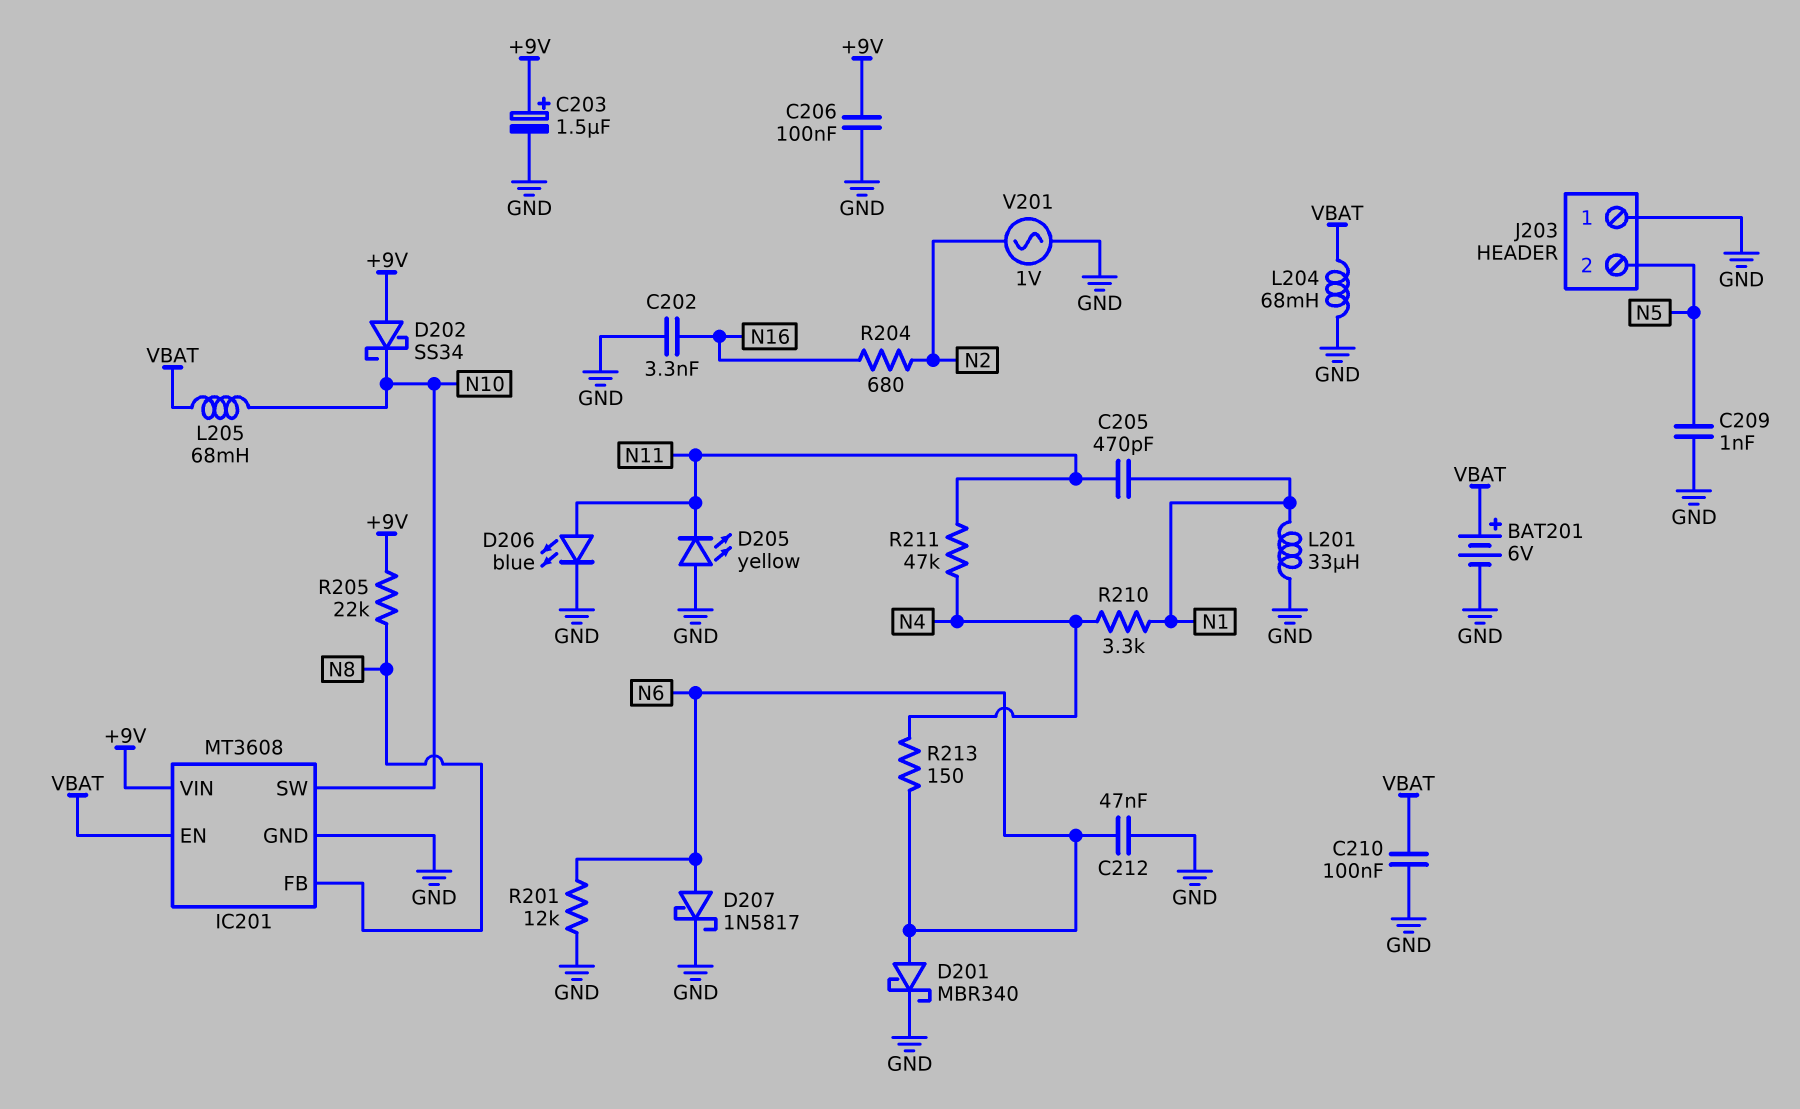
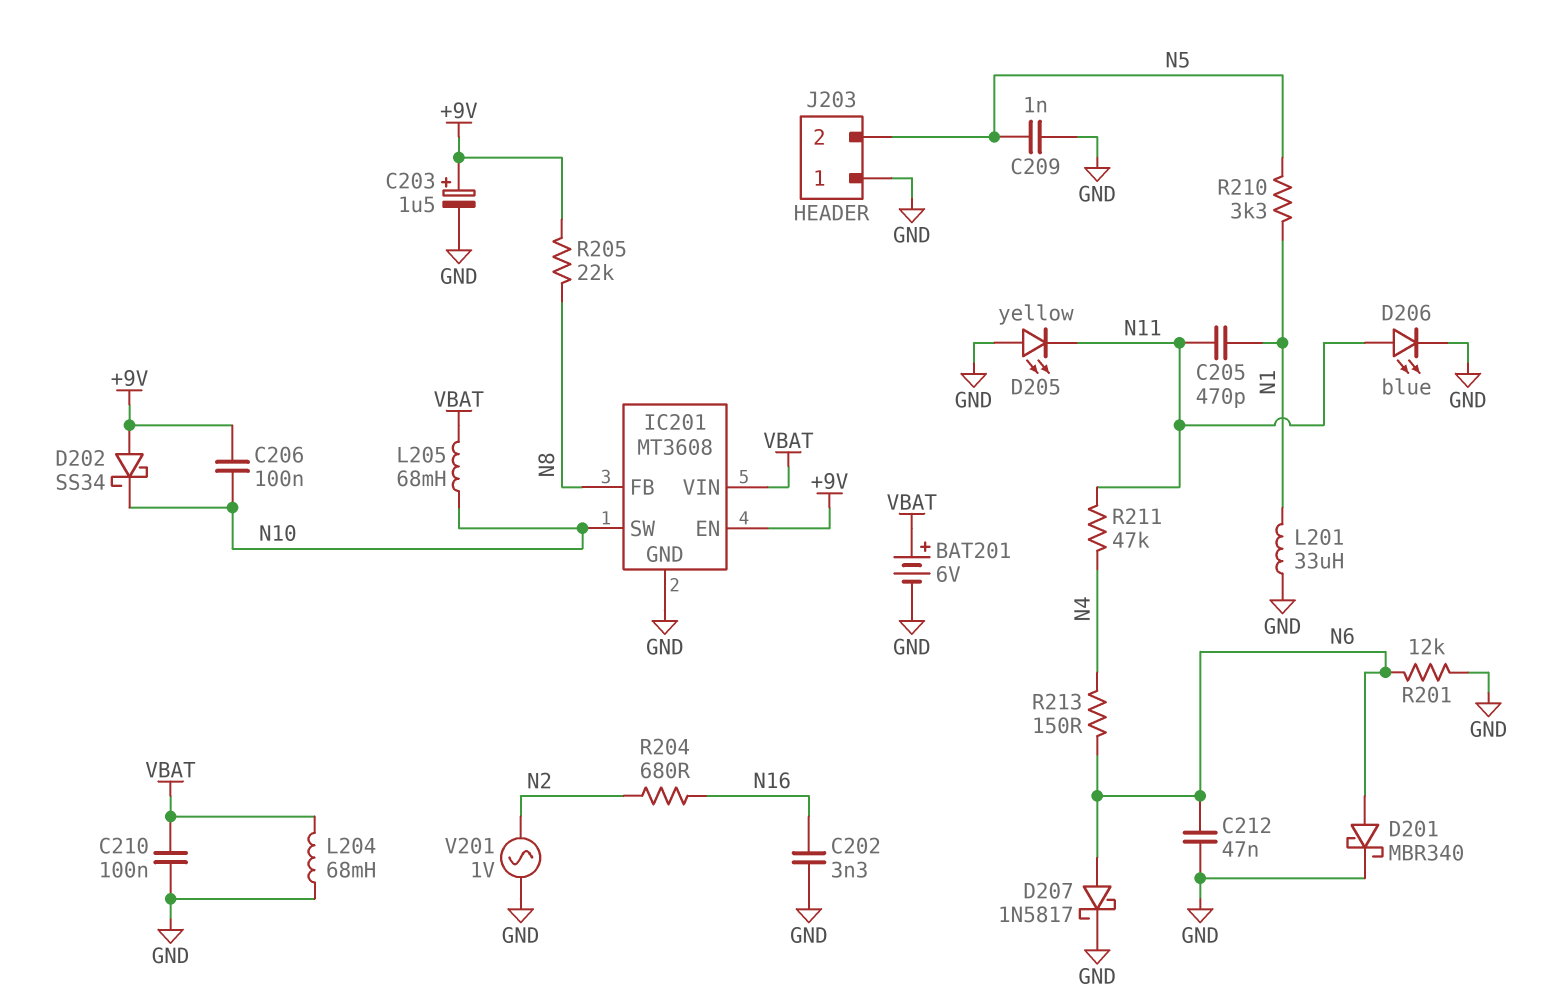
C206: 100nF (+9V, GND) -> 100nF (+9V, N10)
IC201 pin EN: VBAT -> +9V
IC201 pin VIN: +9V -> VBAT
R210: 3.3k (N1, N4) -> 3.3k (N1, N5)

